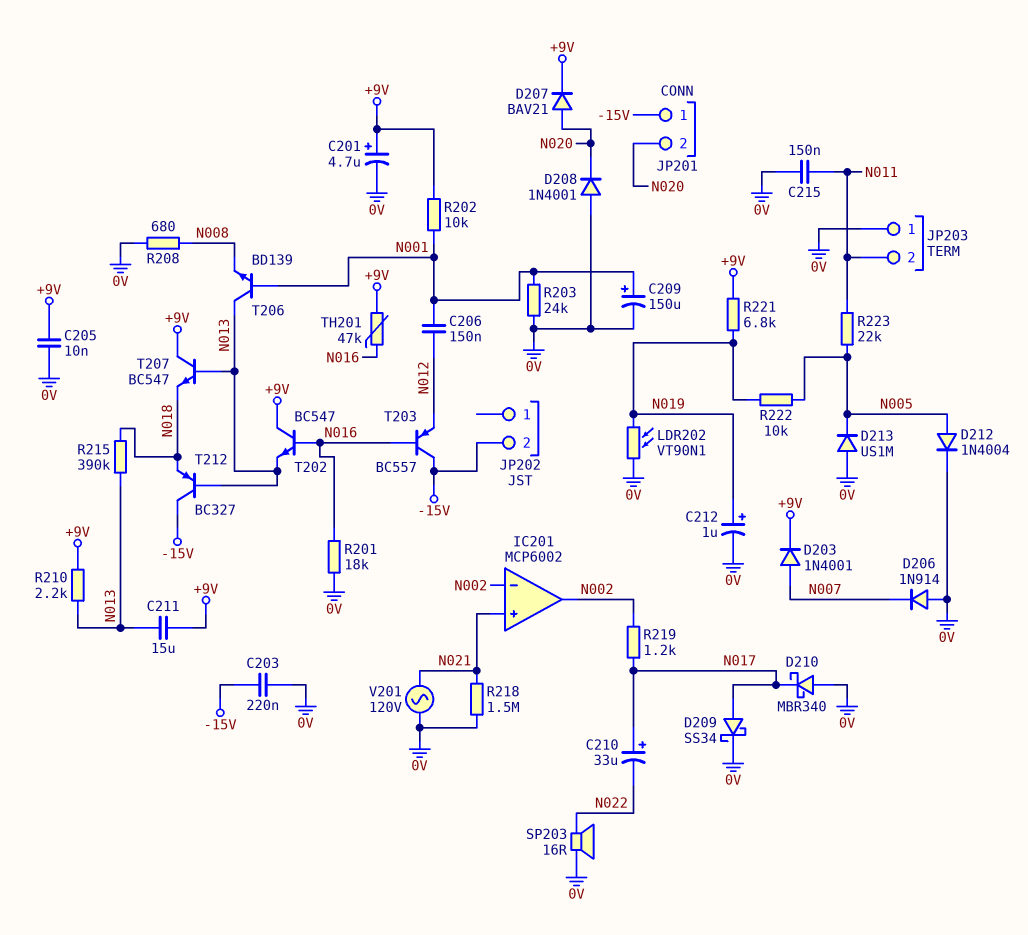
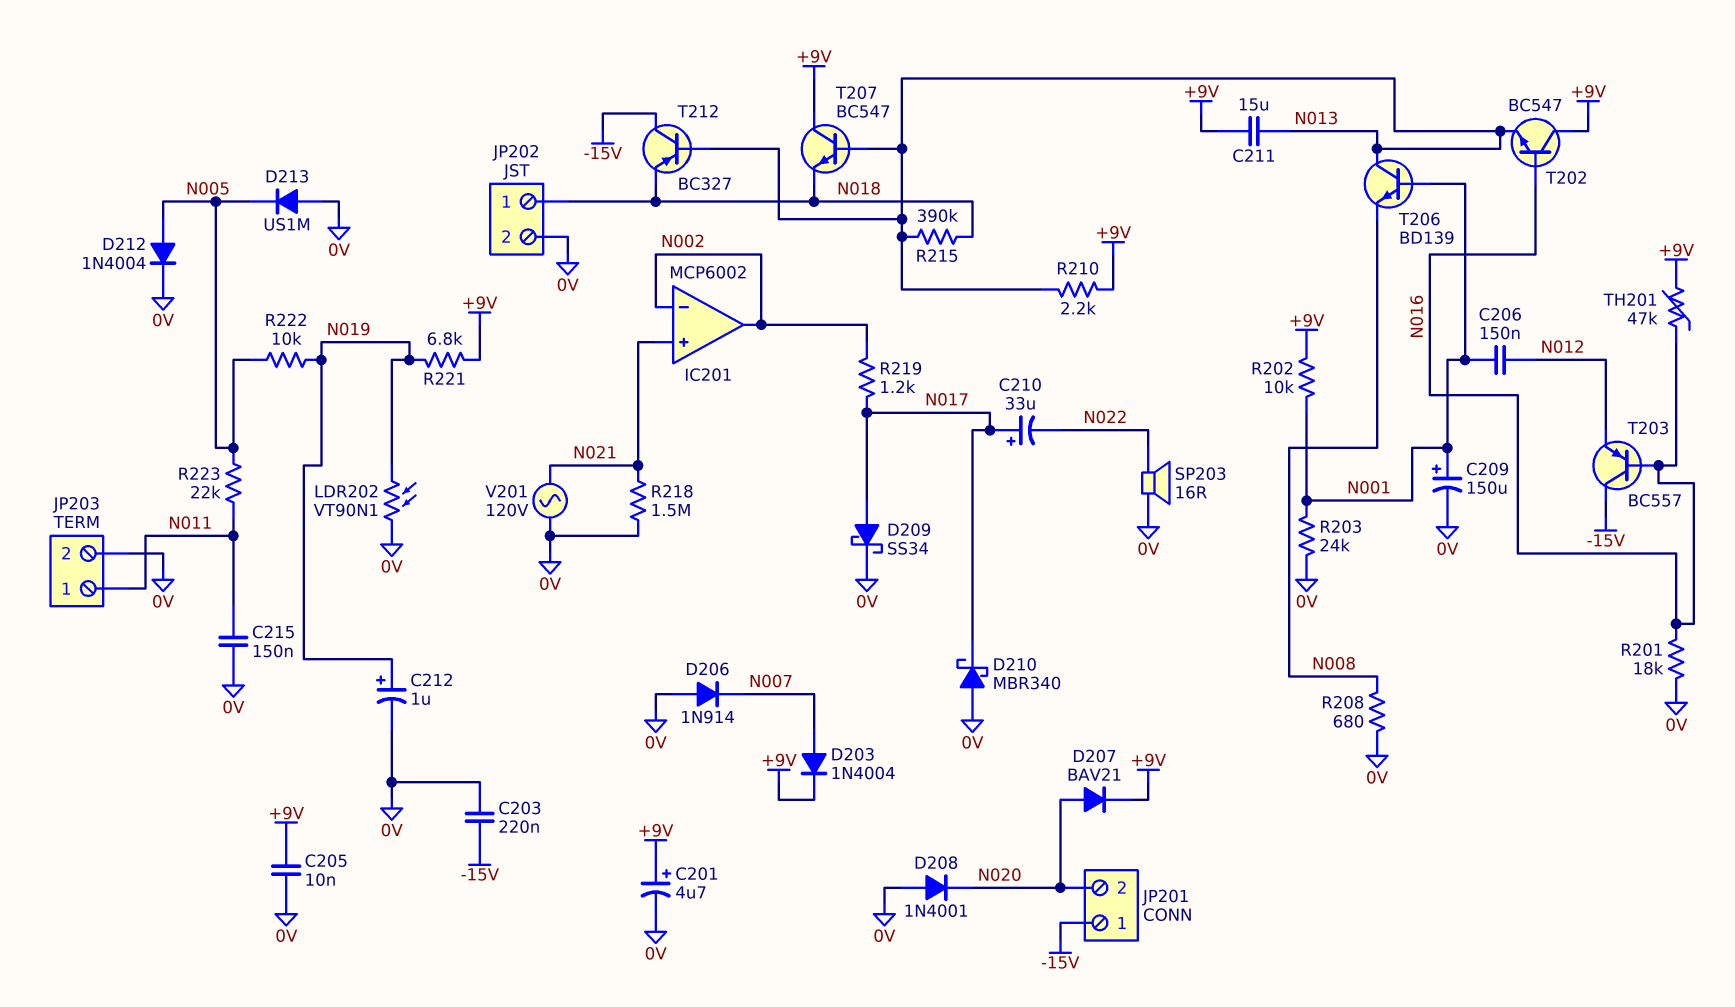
D203: diode 1N4001 (A N007, K +9V) -> diode 1N4004 (A N007, K +9V)
JP202 pin 1: none -> N018
JP202 pin 2: -15V -> 0V
JP203 pin 1: 0V -> N011
JP203 pin 2: N011 -> 0V

